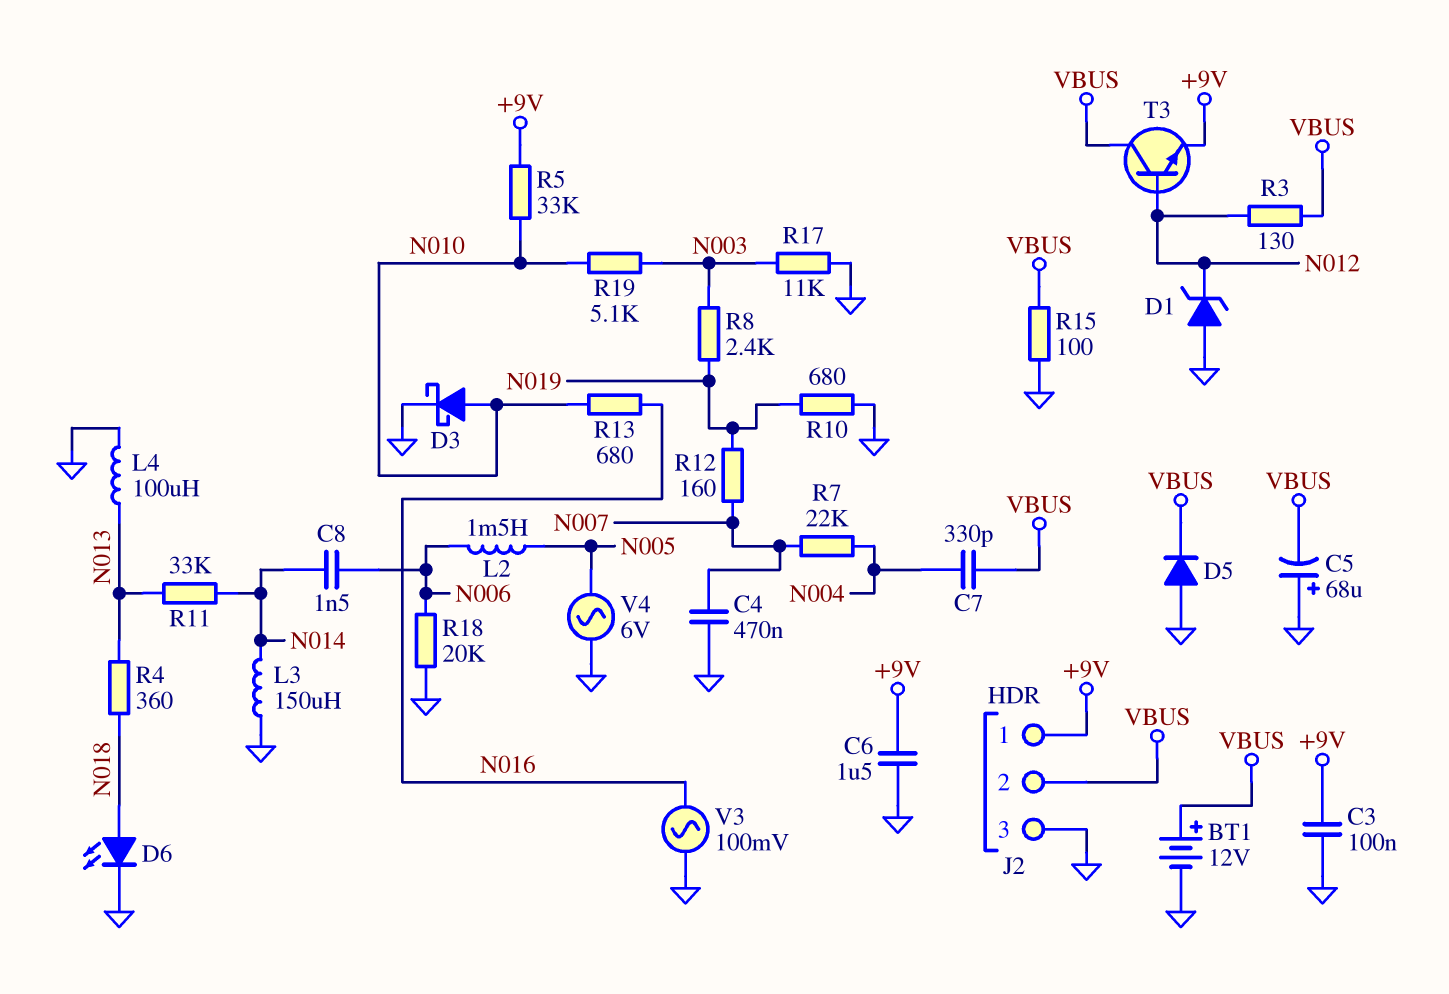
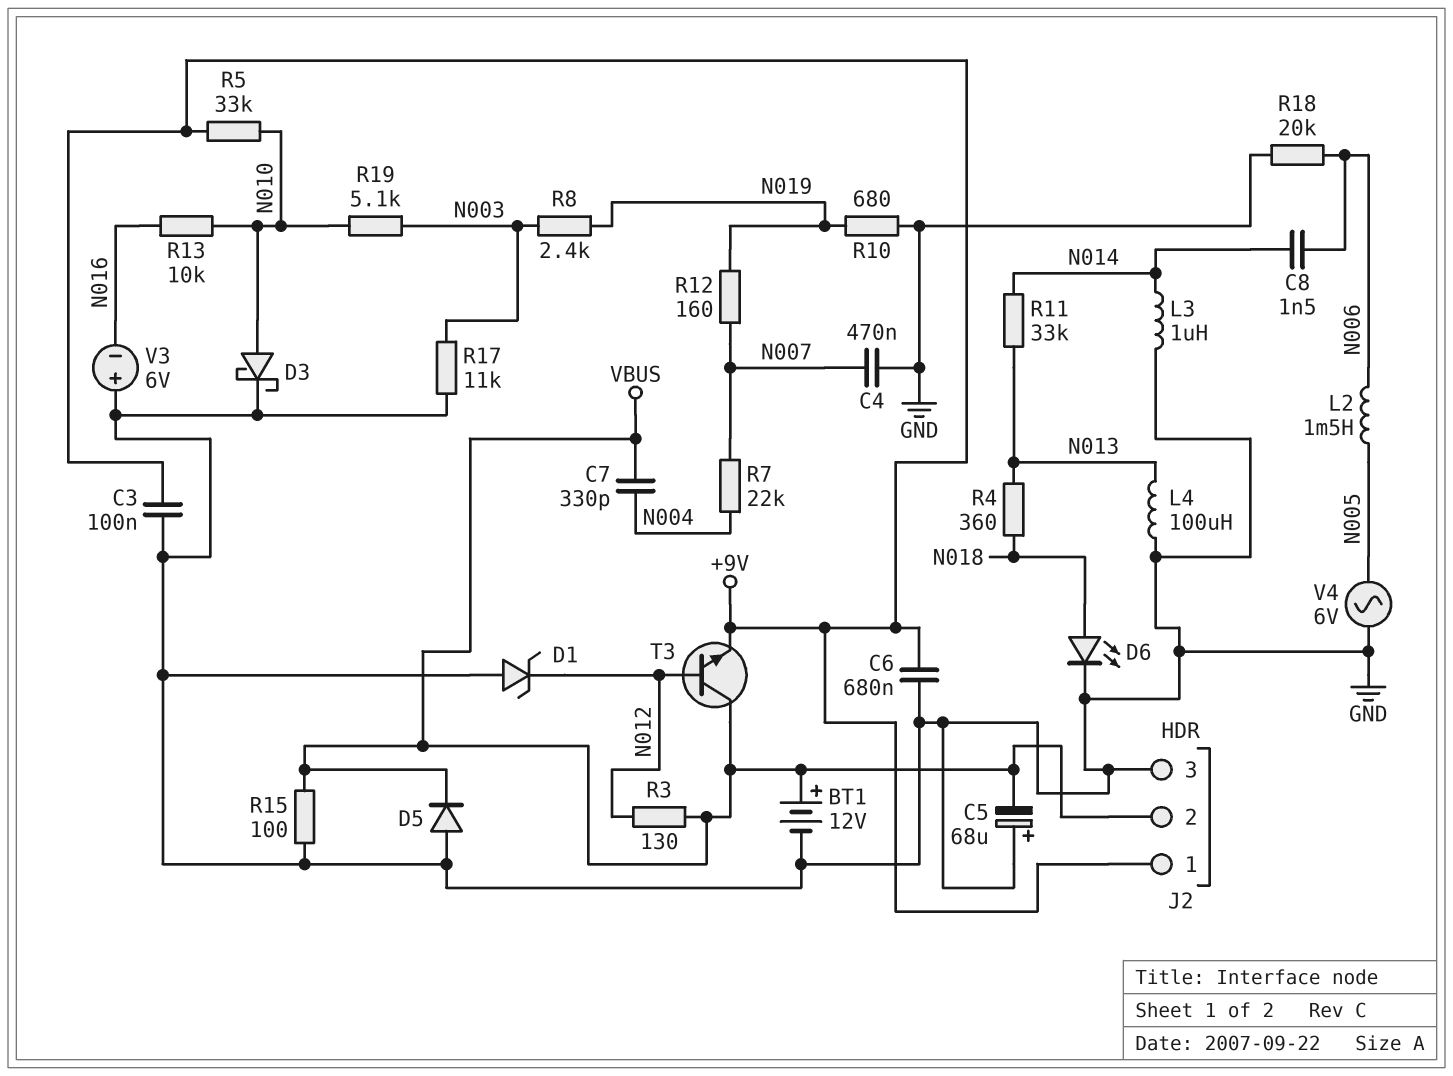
C6: 1.5uF (+9V, GND) -> 680nF (+9V, GND)
L3: 150uH (GND, N014) -> 1uH (GND, N014)
R13: 680 (N010, N016) -> 10k (N010, N016)
V3: AC 100mV (GND, N016) -> 6V (plus GND, minus N016)

